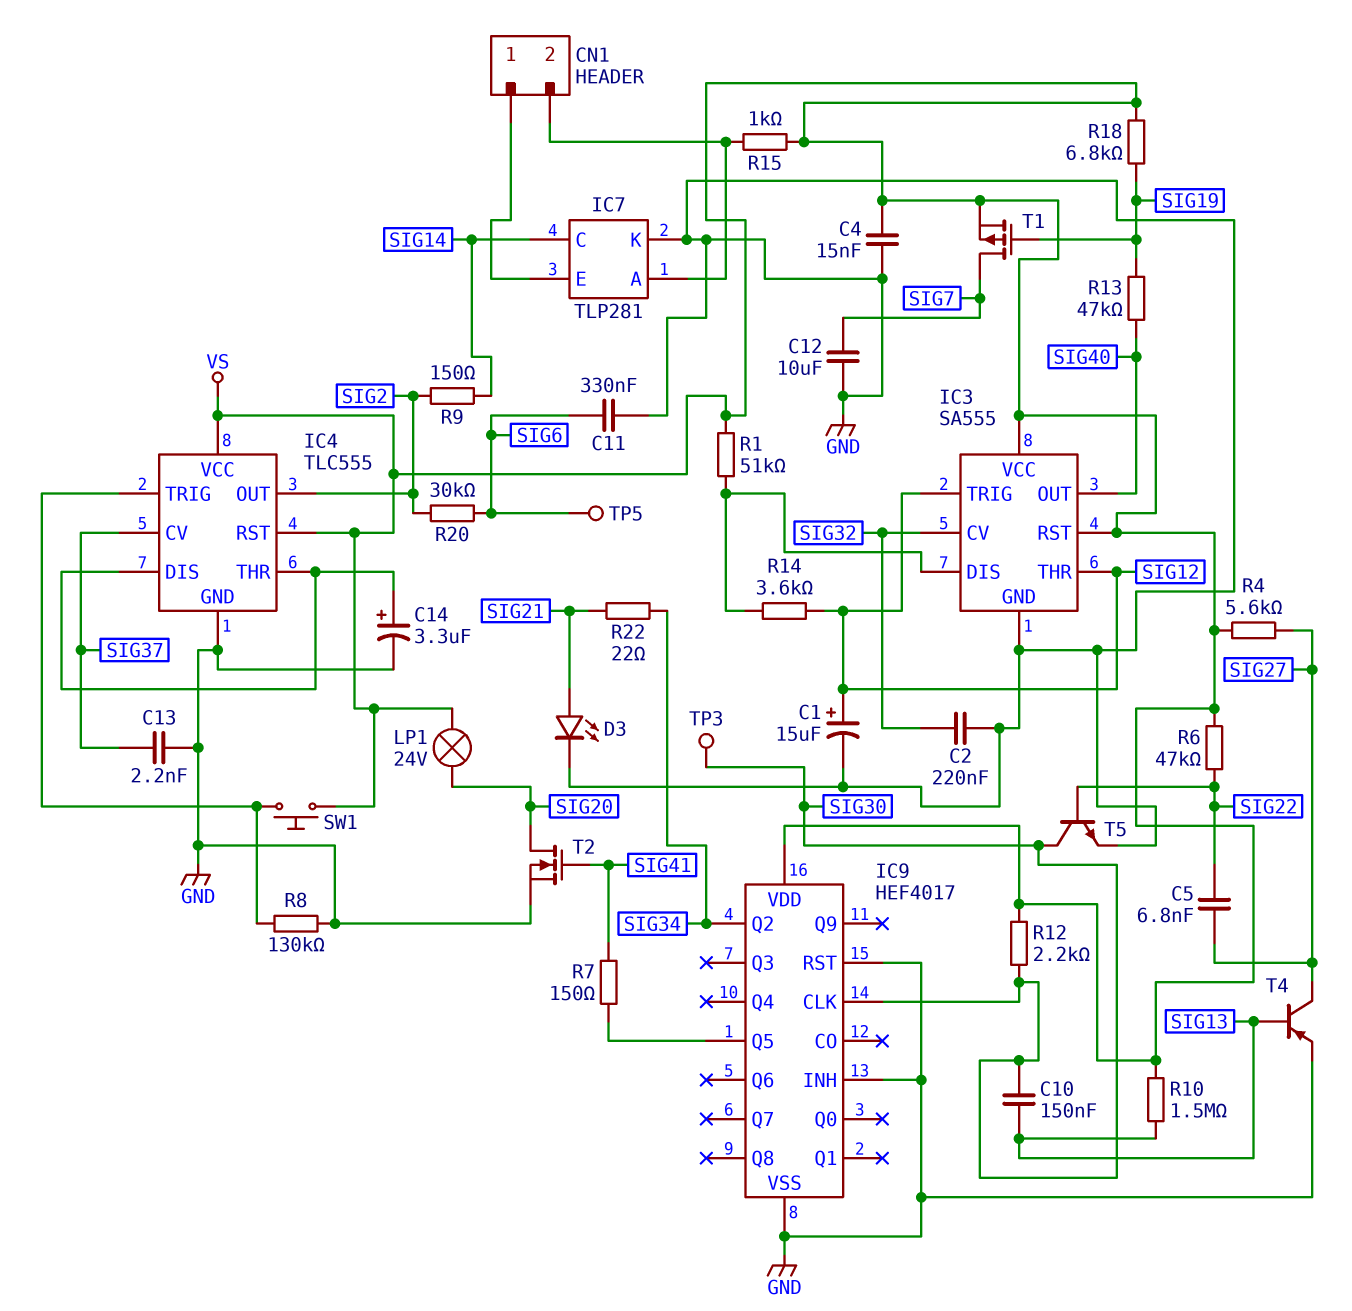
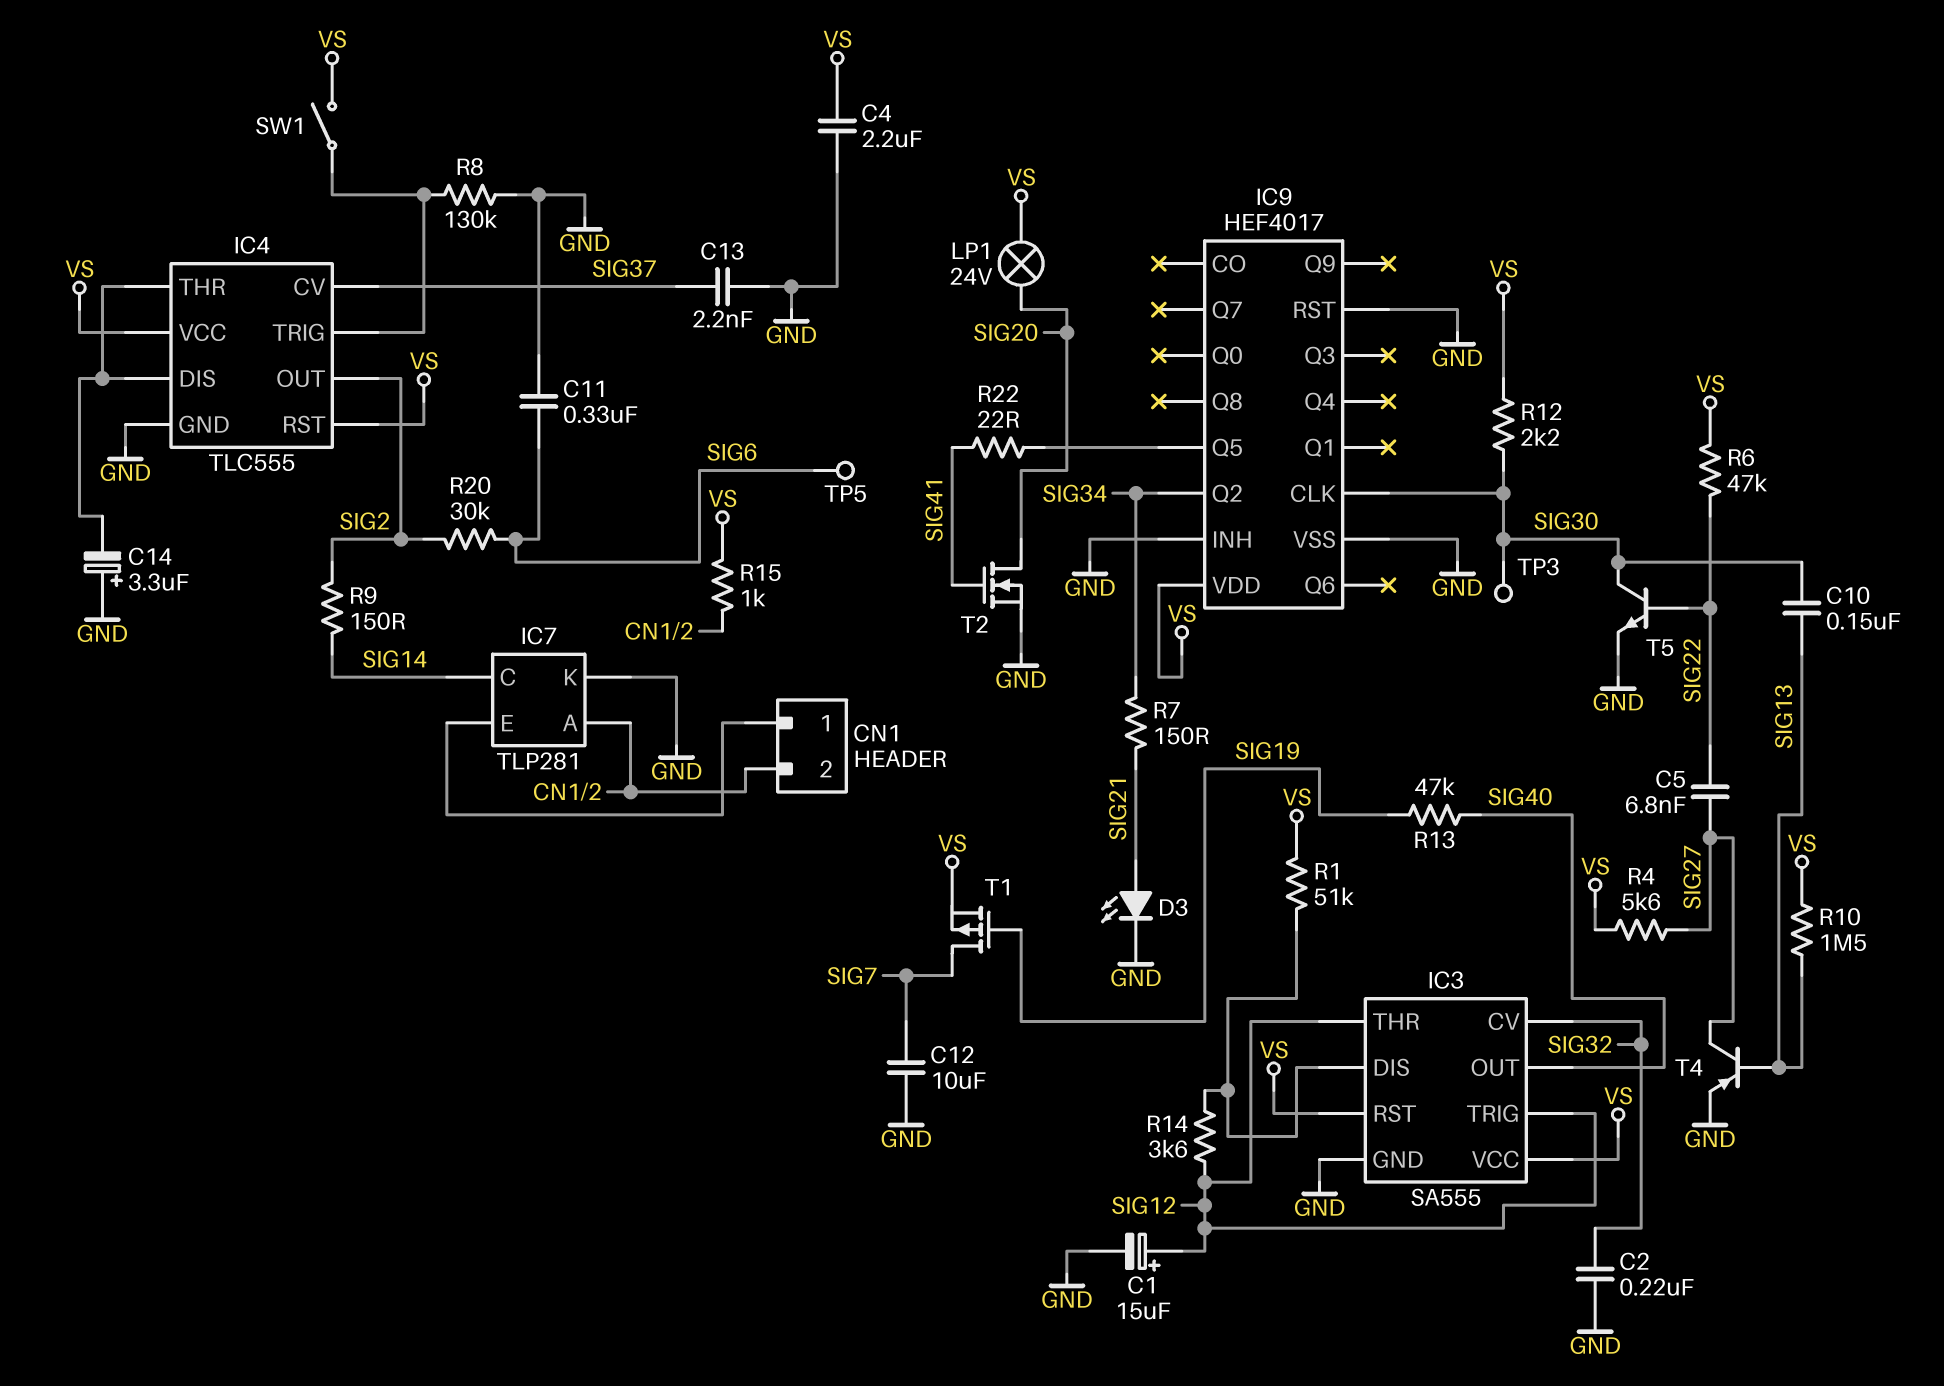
C4: 15nF (GND, VS) -> 2.2uF (GND, VS)
C14: 3.3uF (plus IC4/DIS, minus GND) -> 3.3uF (plus GND, minus IC4/DIS)
R7: 150 (IC9/Q5, SIG41) -> 150 (SIG21, SIG34)
R18: 6.8k (SIG19, VS) -> none
R22: 22 (SIG21, SIG34) -> 22 (IC9/Q5, SIG41)
SW1: button (IC4/TRIG, VS) -> switch (IC4/TRIG, VS)

